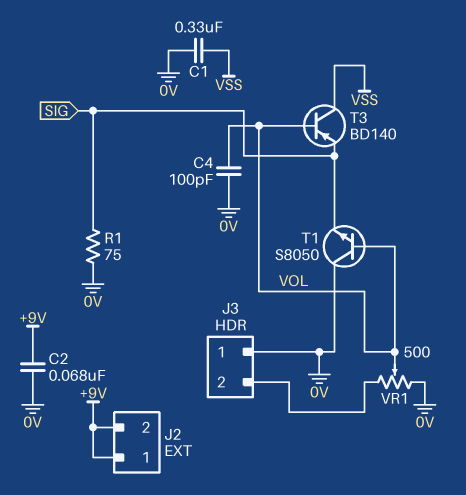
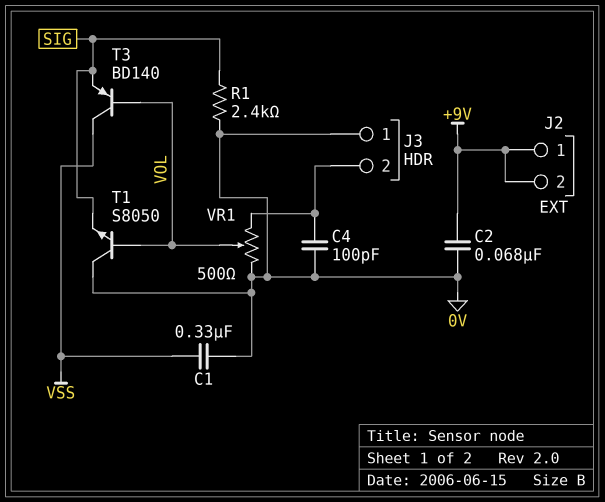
C4: 100pF (0V, VOL) -> 100pF (0V, J3/2)
R1: 75 (0V, SIG) -> 2.4k (0V, SIG)

